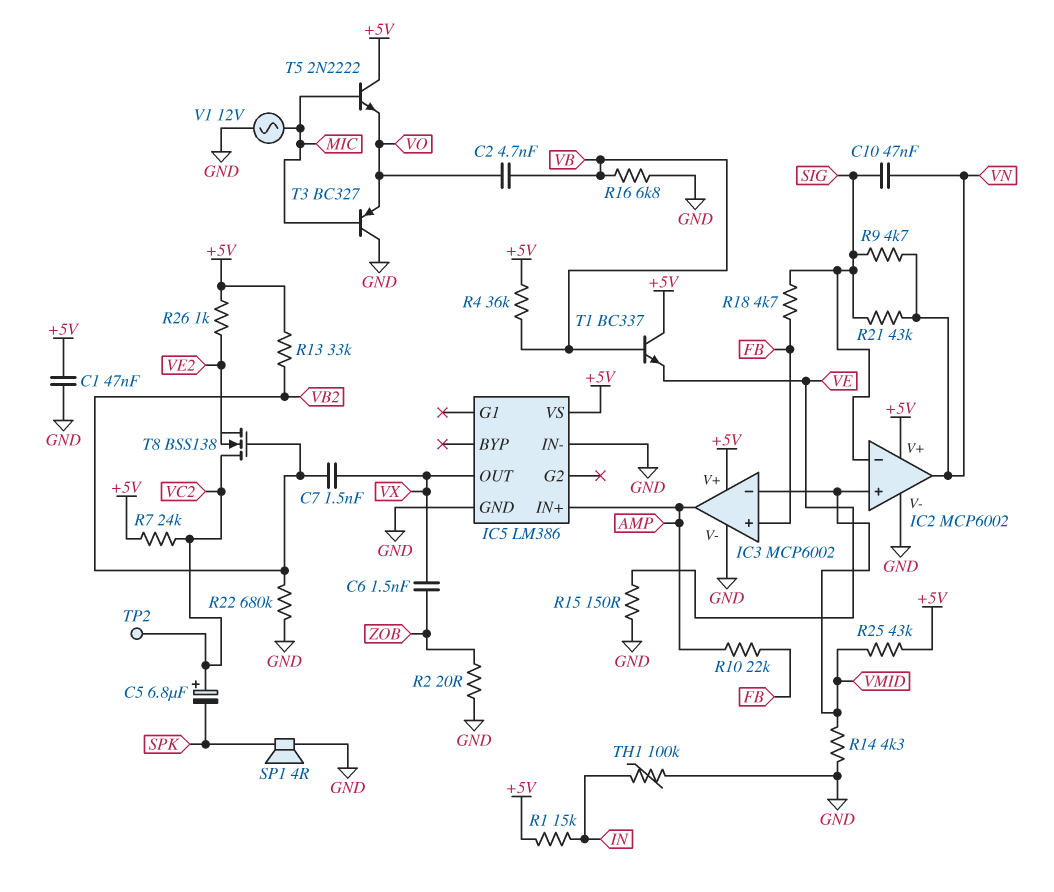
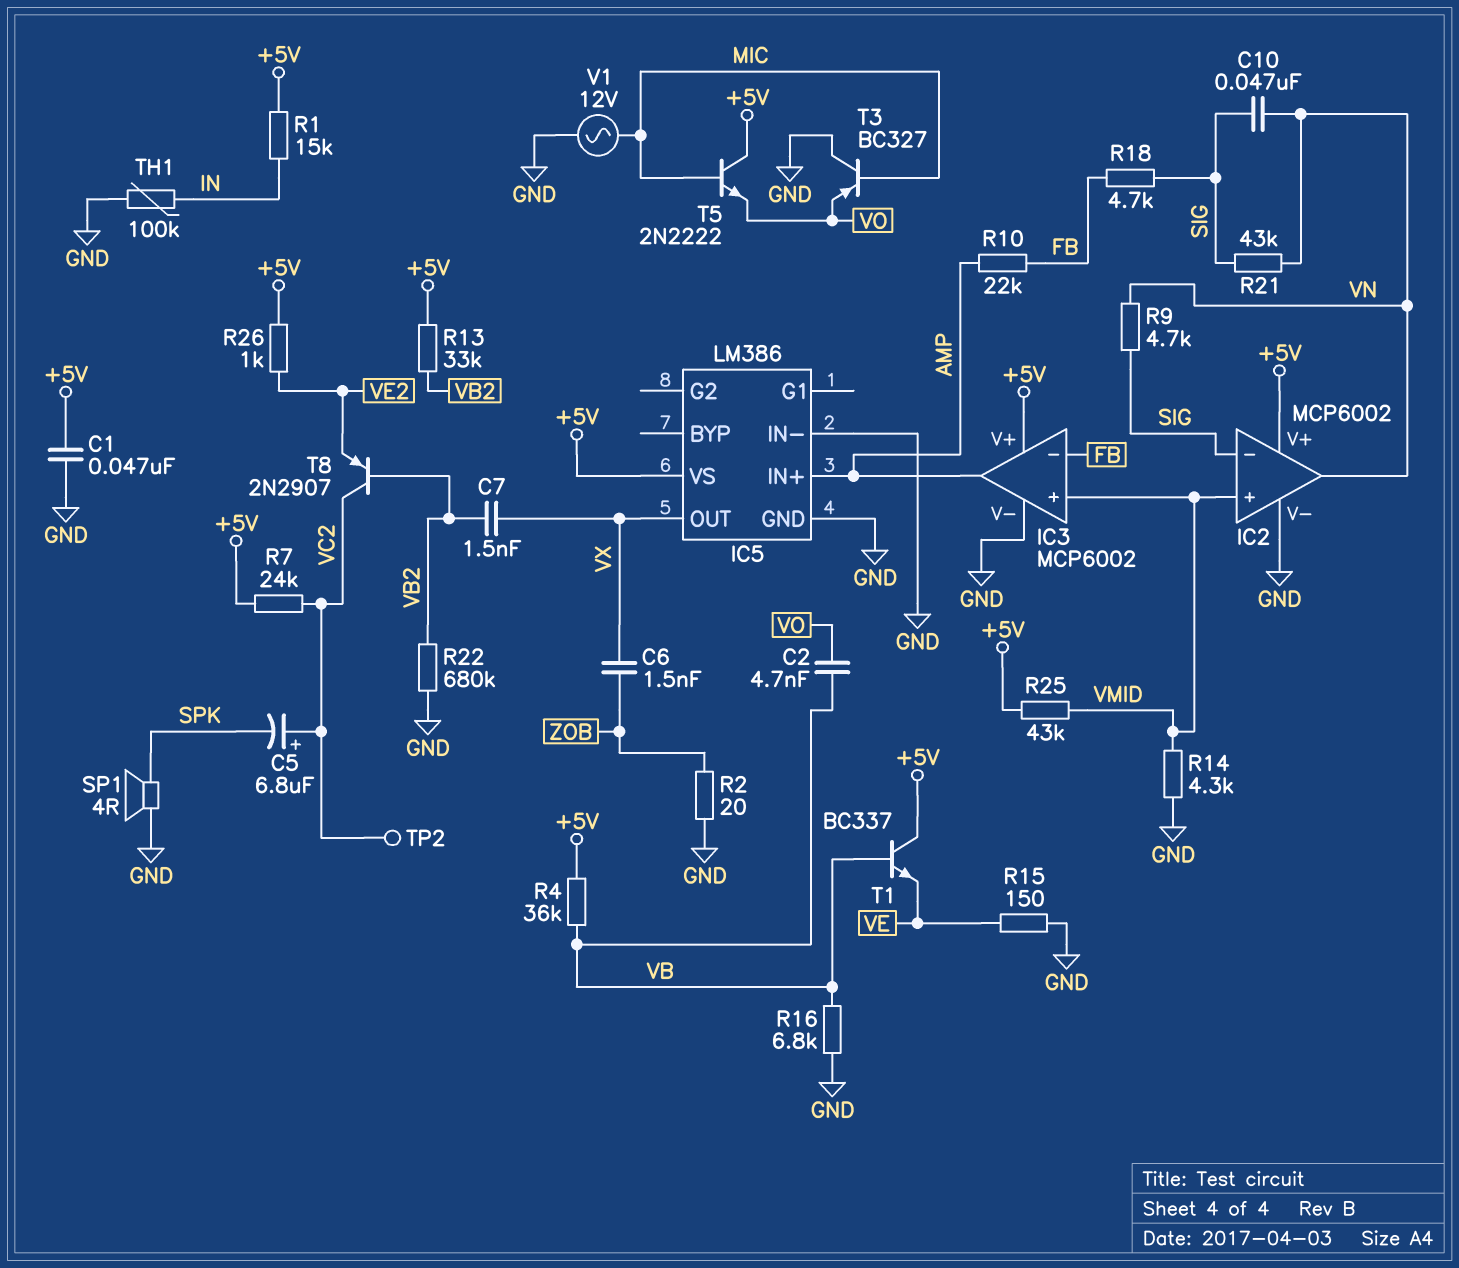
IC3 pin in+: FB -> VMID
IC3 pin in-: VMID -> FB
T8: NMOS BSS138 (G VB2, D VC2, S VE2) -> PNP 2N2907 (B VB2, C VC2, E VE2)

